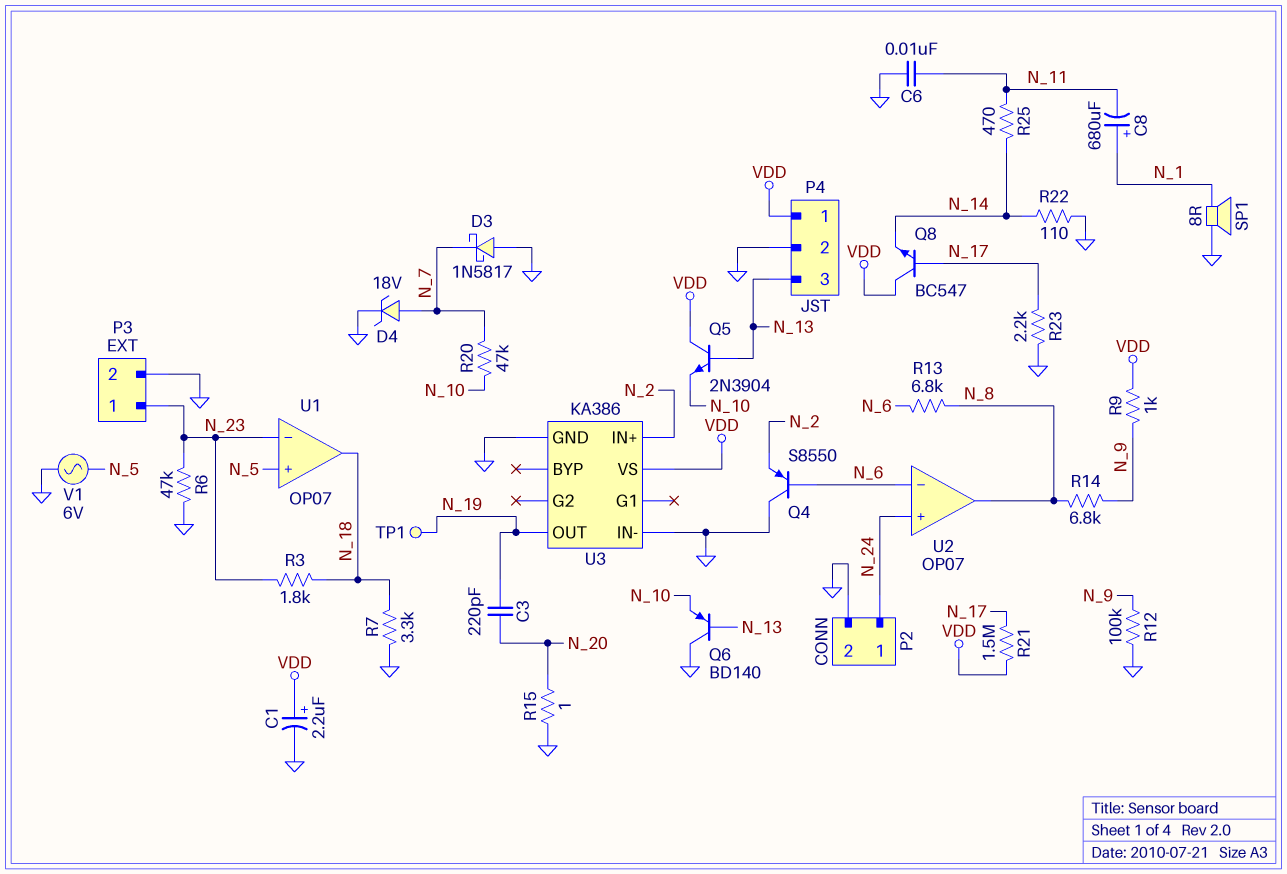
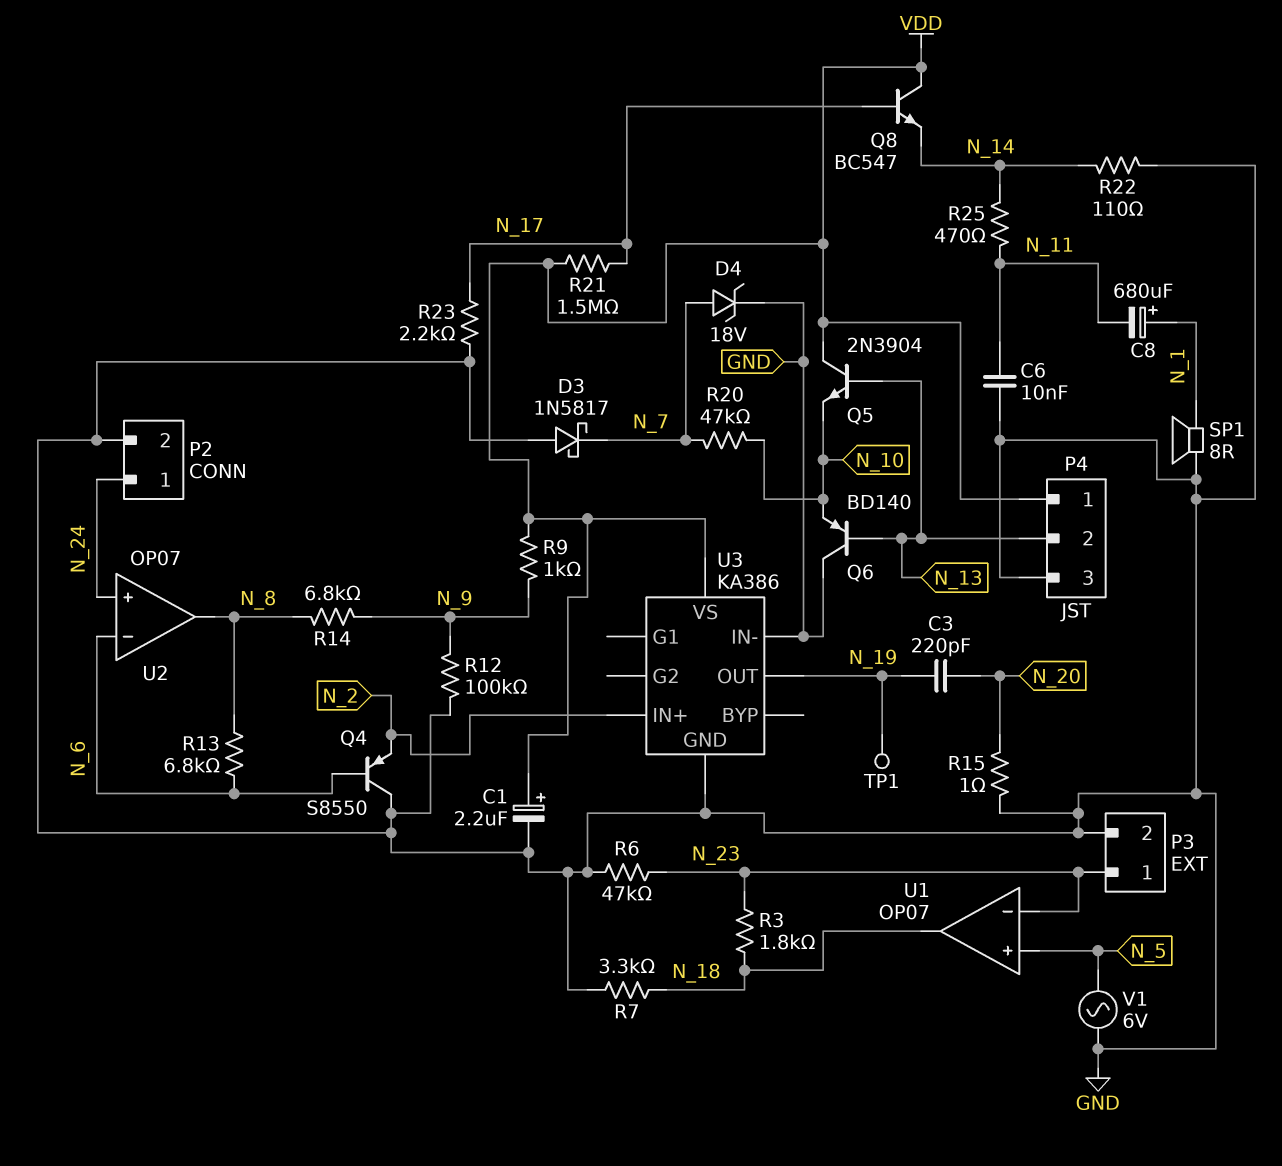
P4 pin 2: GND -> N_13
P4 pin 3: N_13 -> GND

